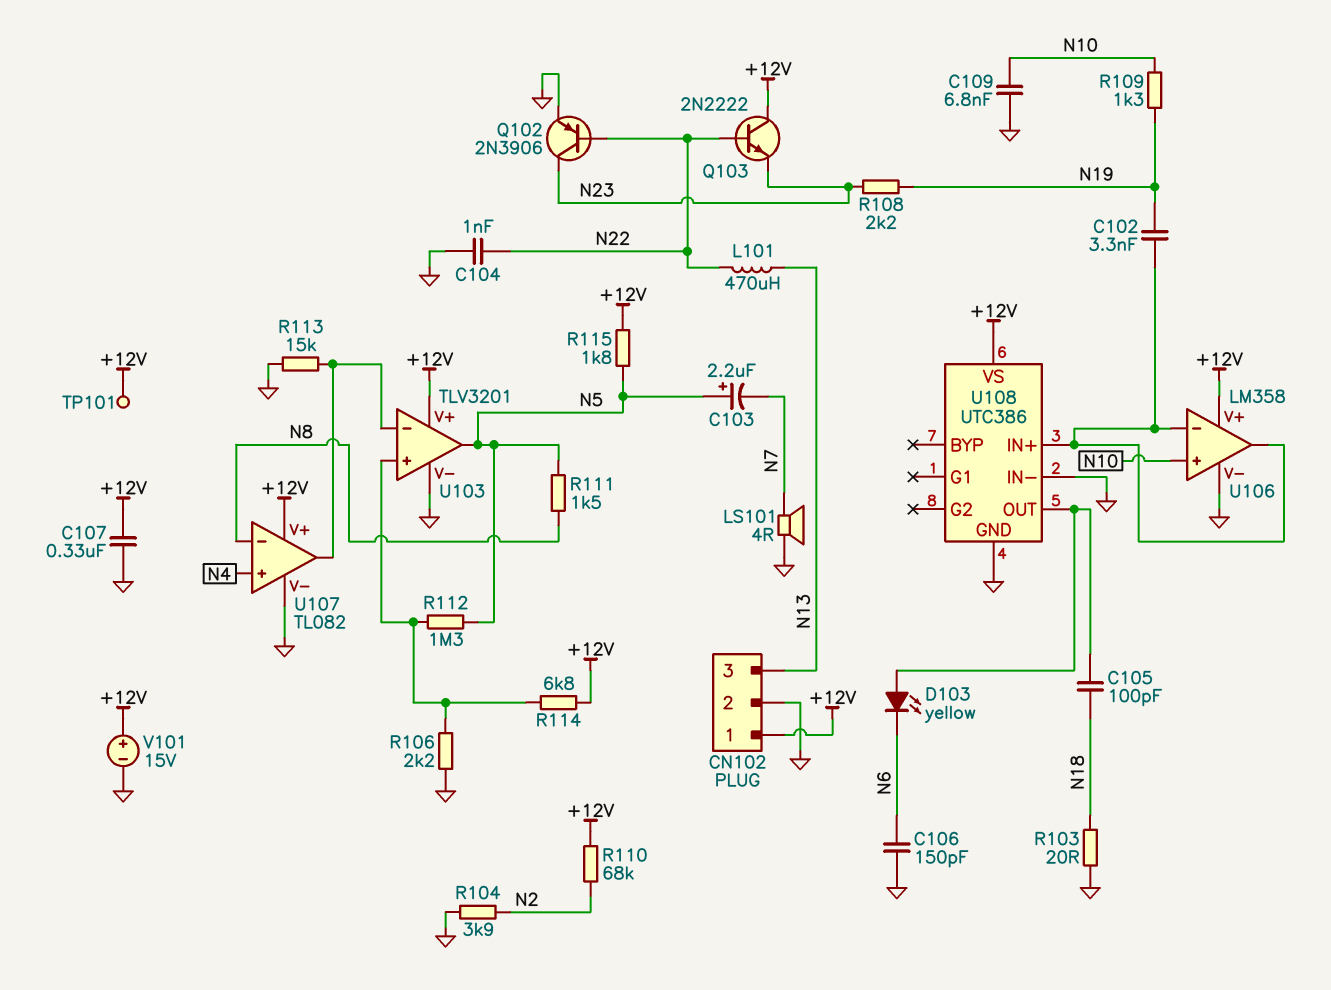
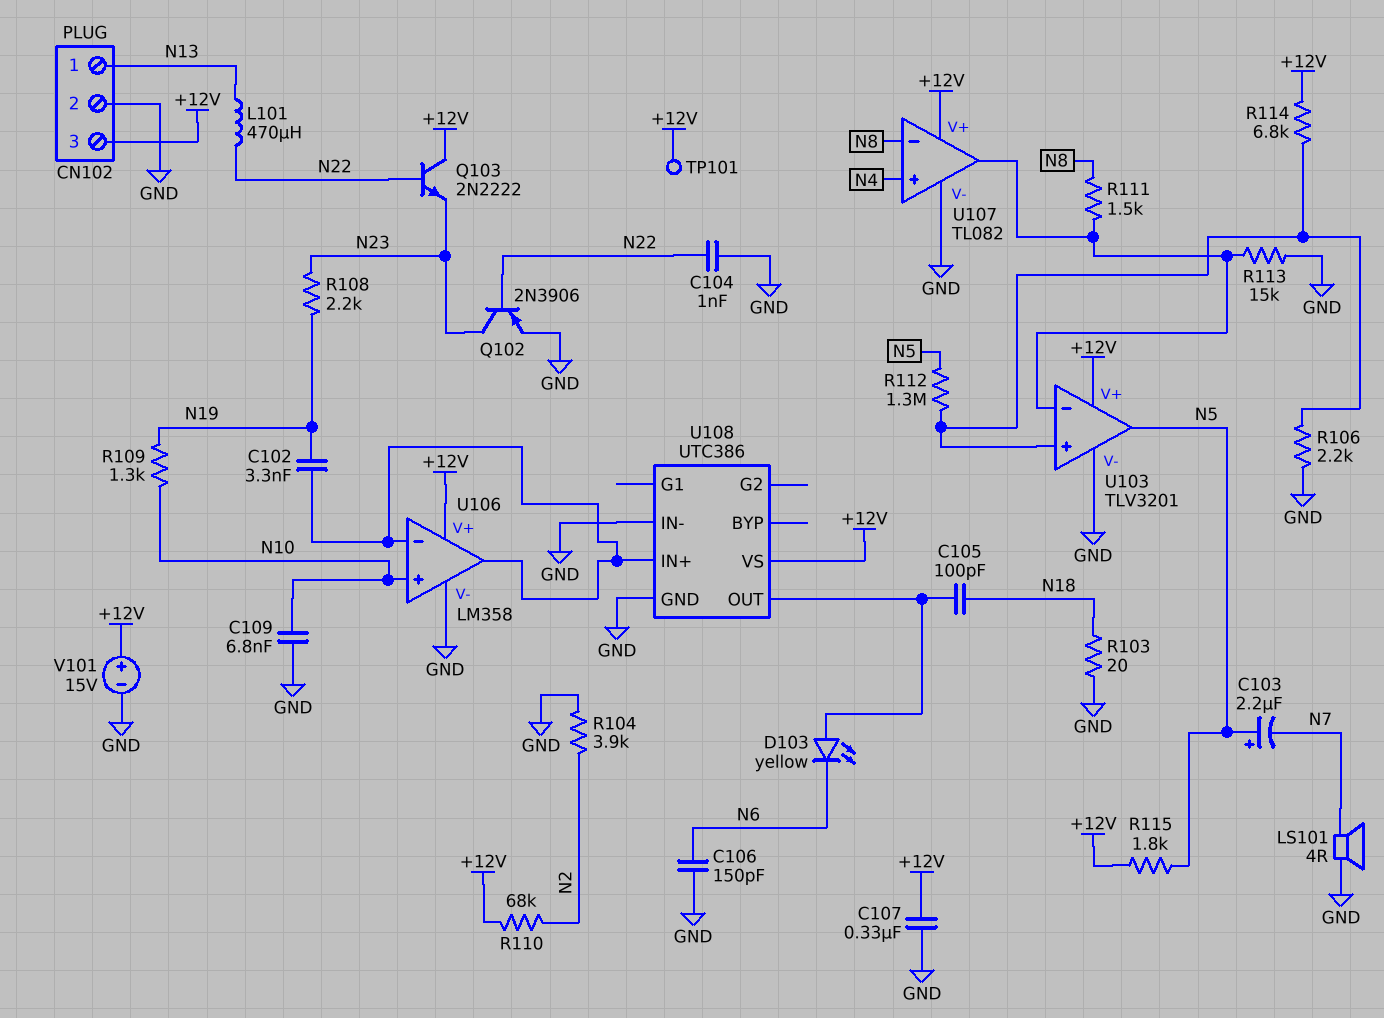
CN102 pin 1: +12V -> N13
CN102 pin 3: N13 -> +12V
R111: 1.5k (N5, N8) -> 1.5k (N8, U103/in-)

